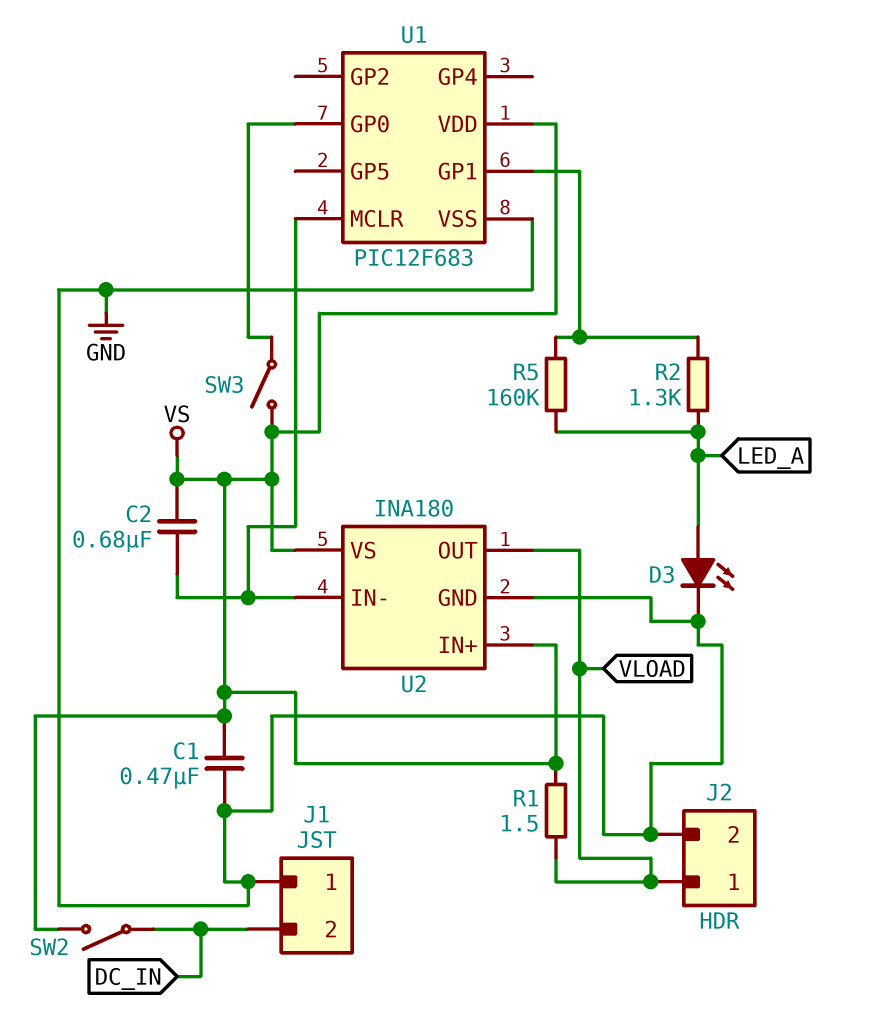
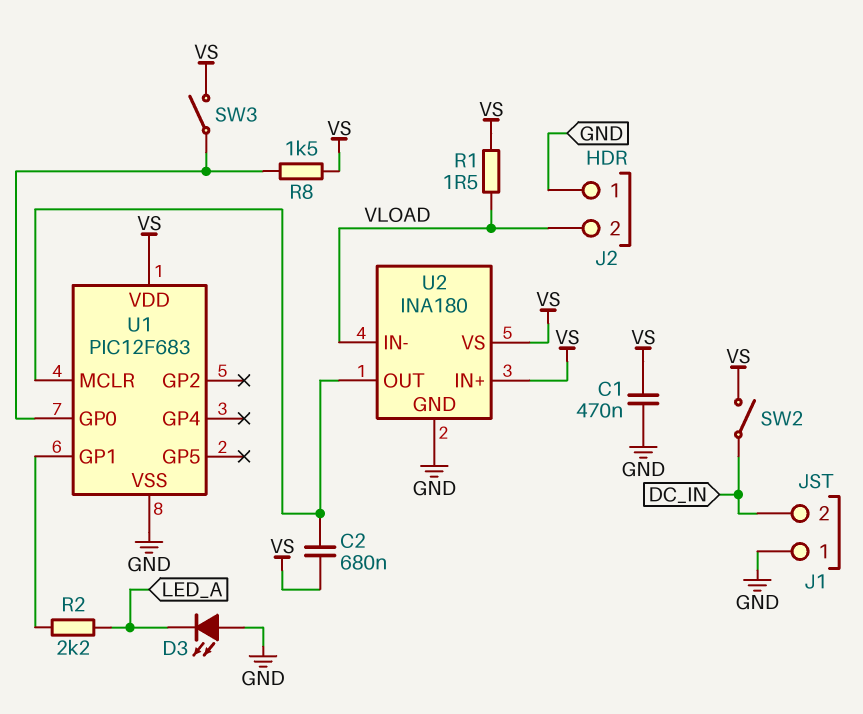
D3: LED (A LED_A, K GND) -> LED (A GND, K LED_A)
J2 pin 1: VLOAD -> GND
J2 pin 2: GND -> VLOAD
R2: 1.3k (LED_A, U1/GP1) -> 2.2k (LED_A, U1/GP1)
R5: 160k (LED_A, U1/GP1) -> none
R8: none -> 1.5k (U1/GP0, VS)
U2 pin IN-: U1/MCLR -> VLOAD
U2 pin OUT: VLOAD -> U1/MCLR

